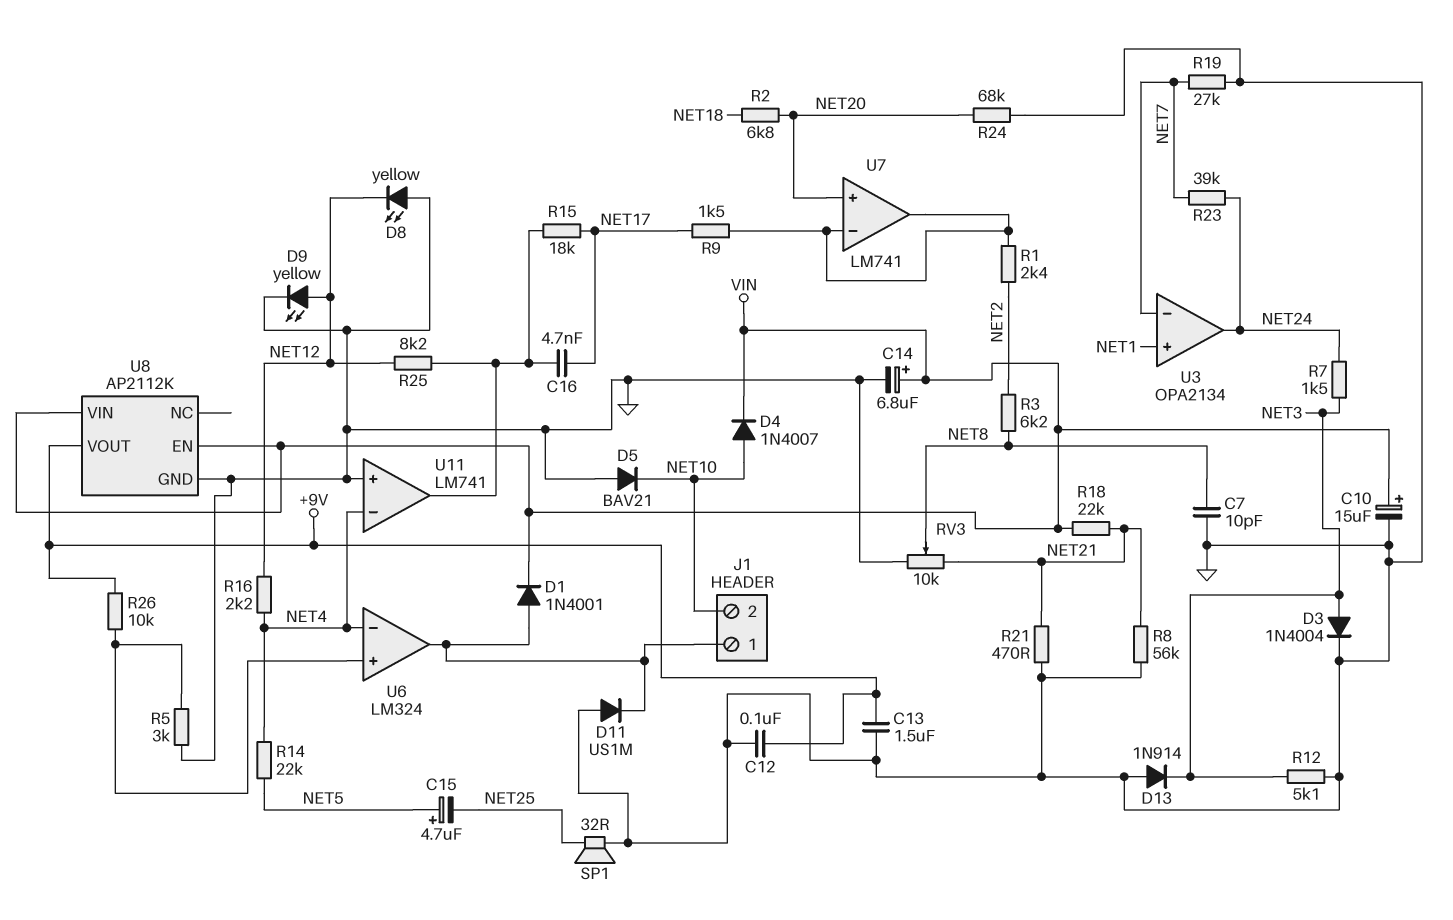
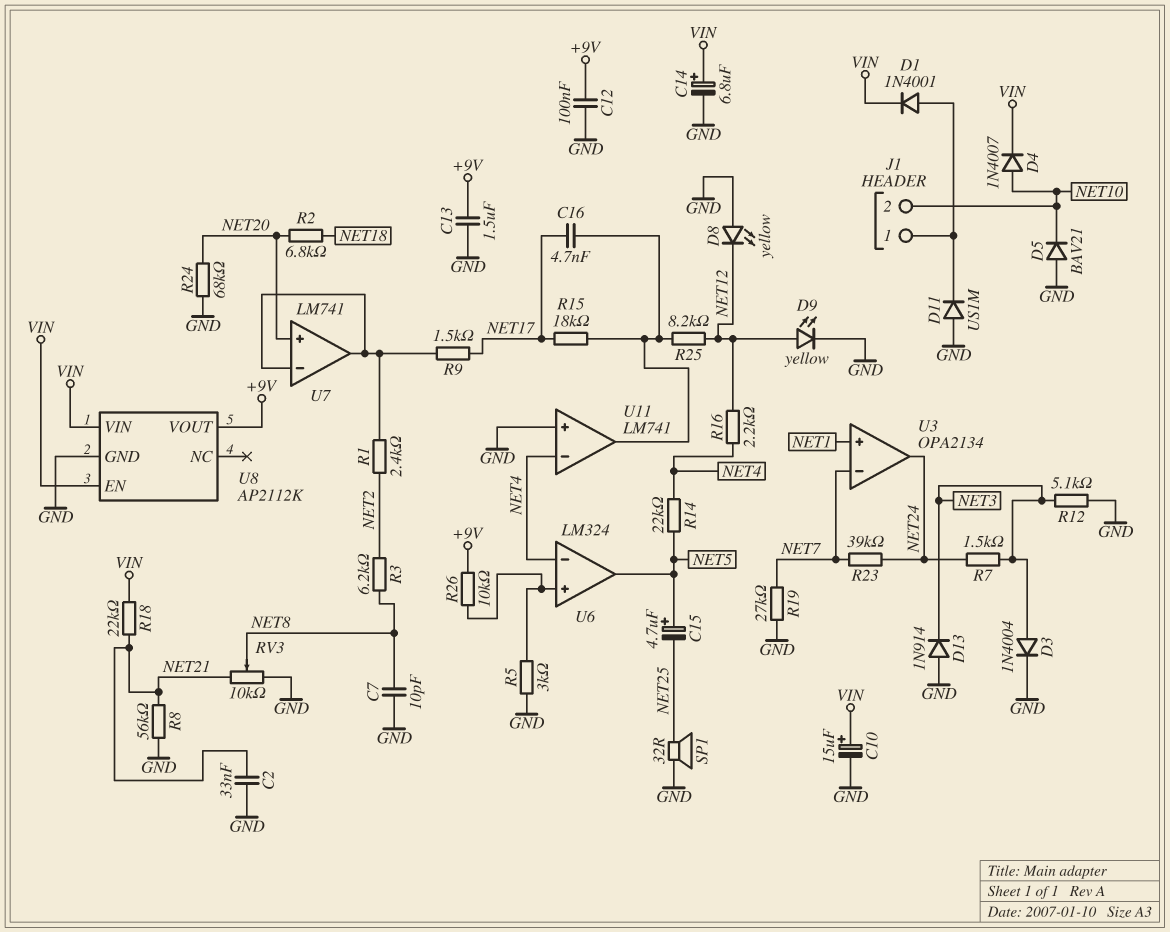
C2: none -> 33nF (GND, NET21)
R21: 470 (GND, NET21) -> none
U6 pin out: J1/1 -> NET5

